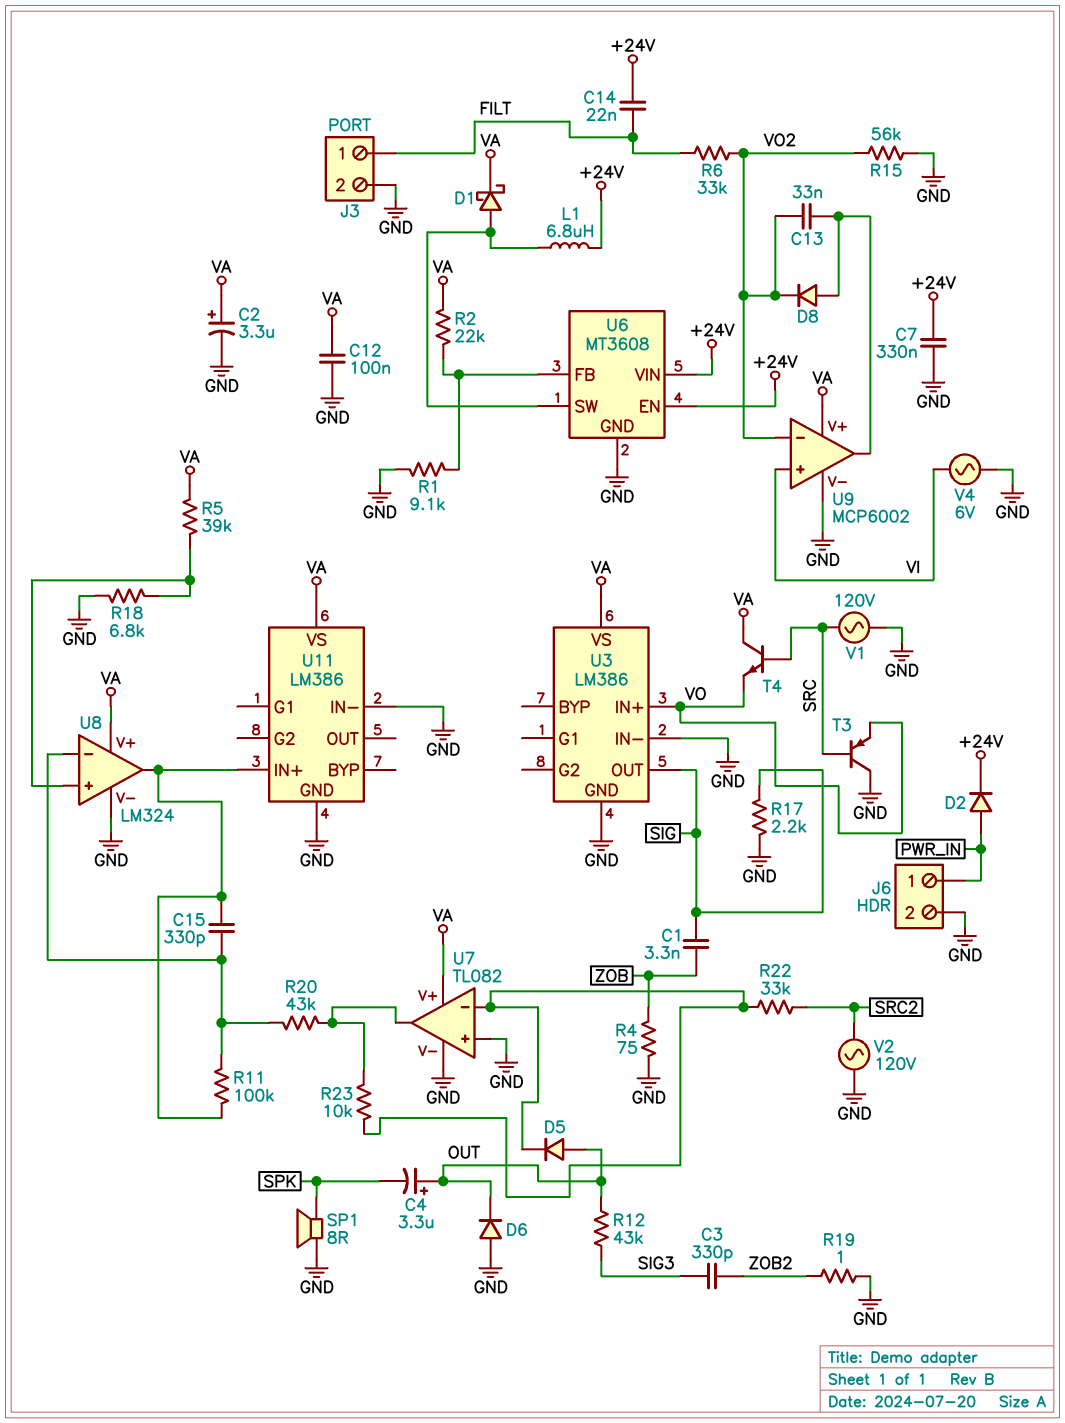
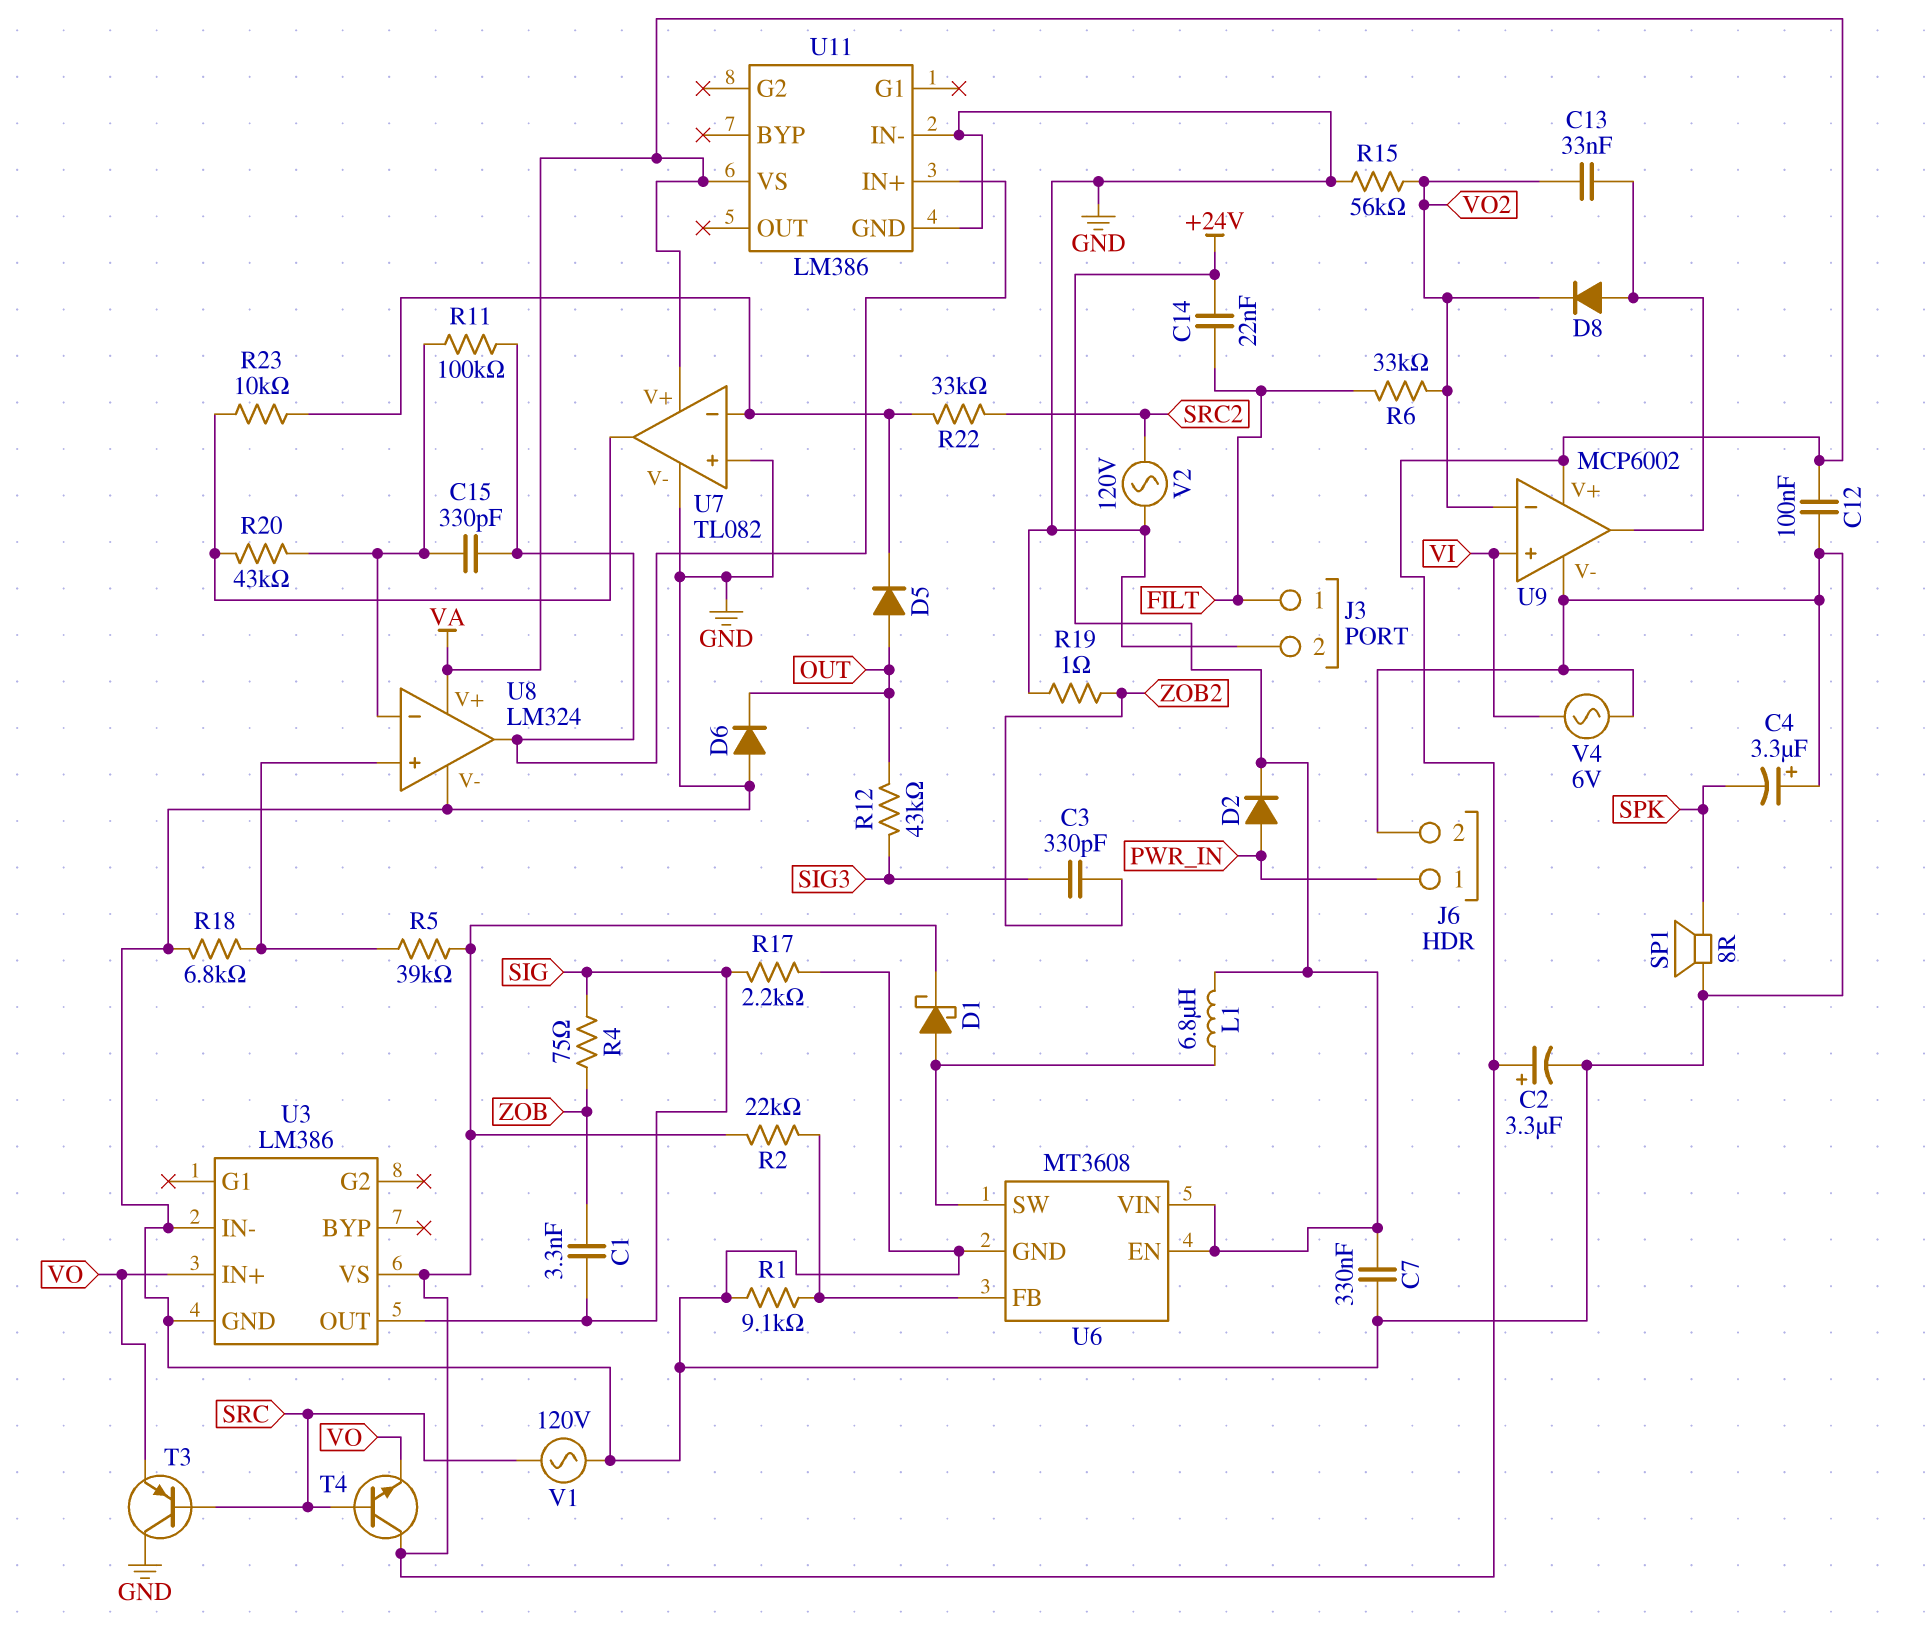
C4: 3.3uF (plus OUT, minus SPK) -> 3.3uF (plus GND, minus SPK)
R4: 75 (GND, ZOB) -> 75 (SIG, ZOB)

